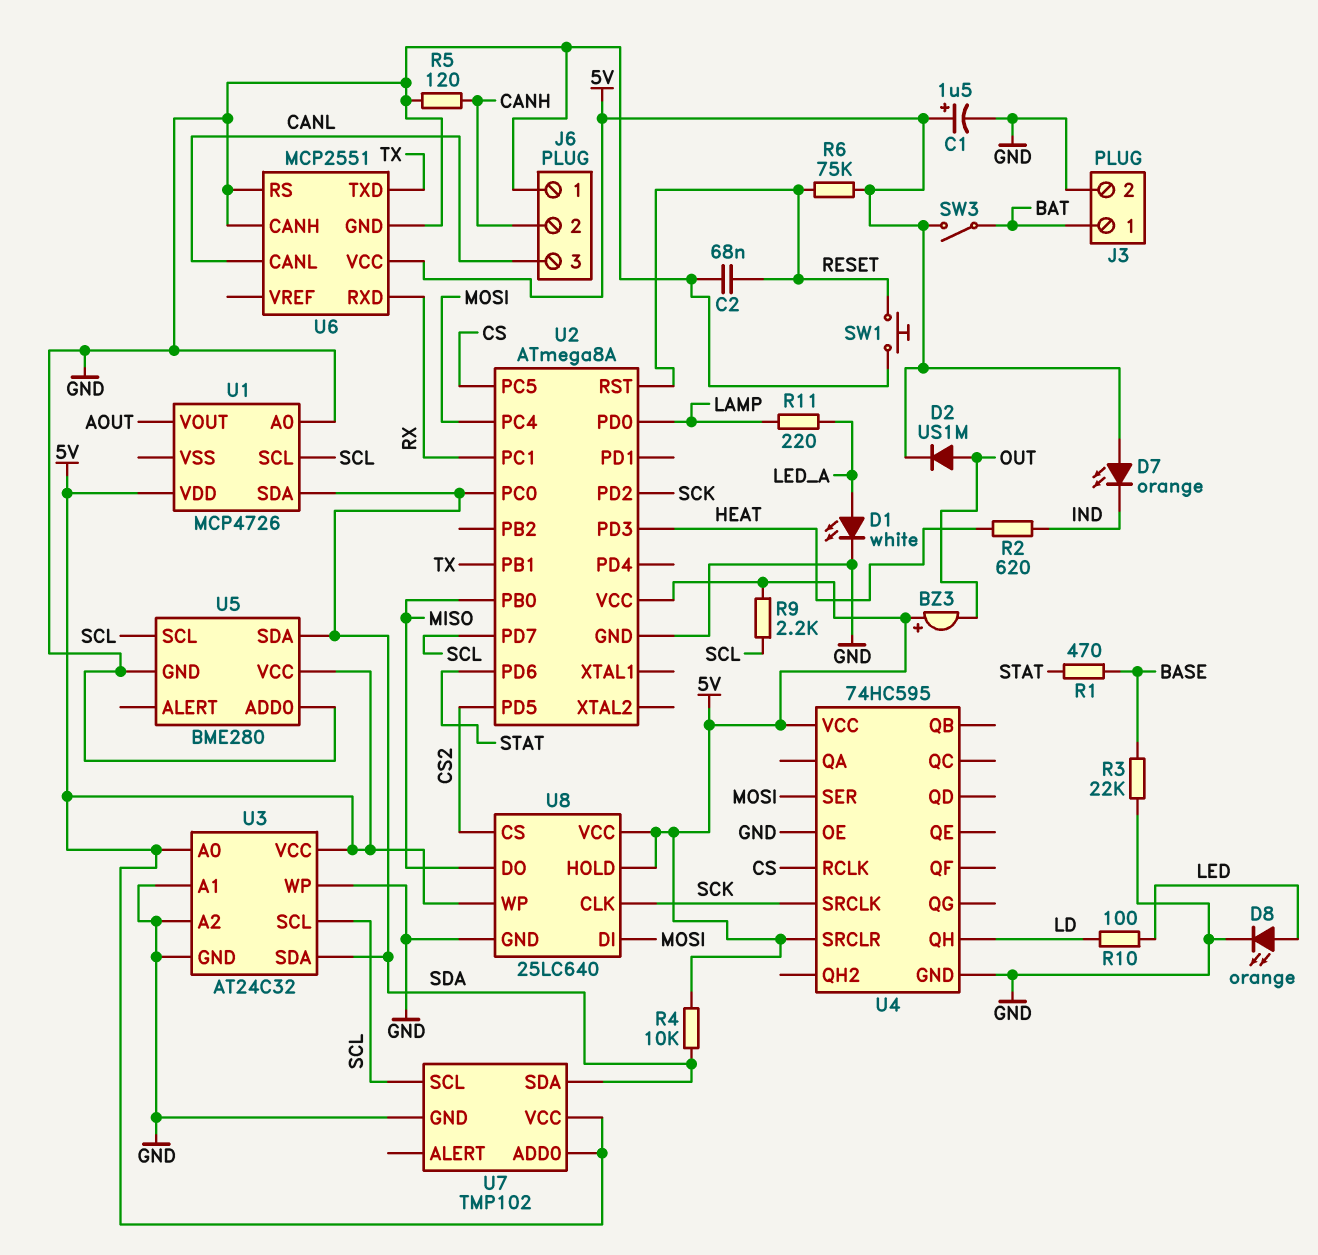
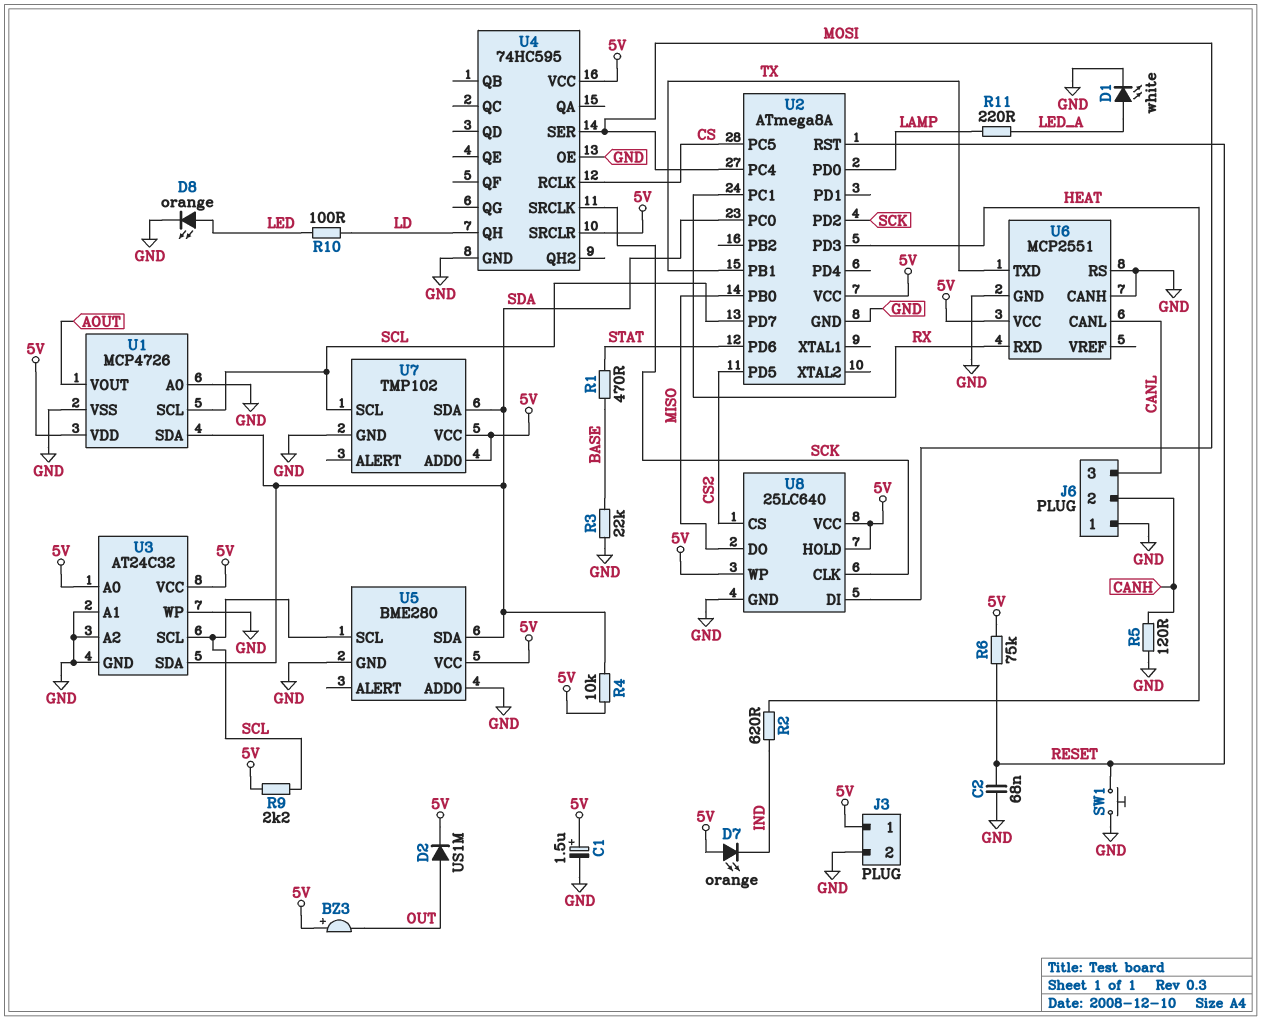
J3 pin 1: BAT -> 5V
SW3: switch (5V, BAT) -> none
U1 pin VSS: none -> GND

